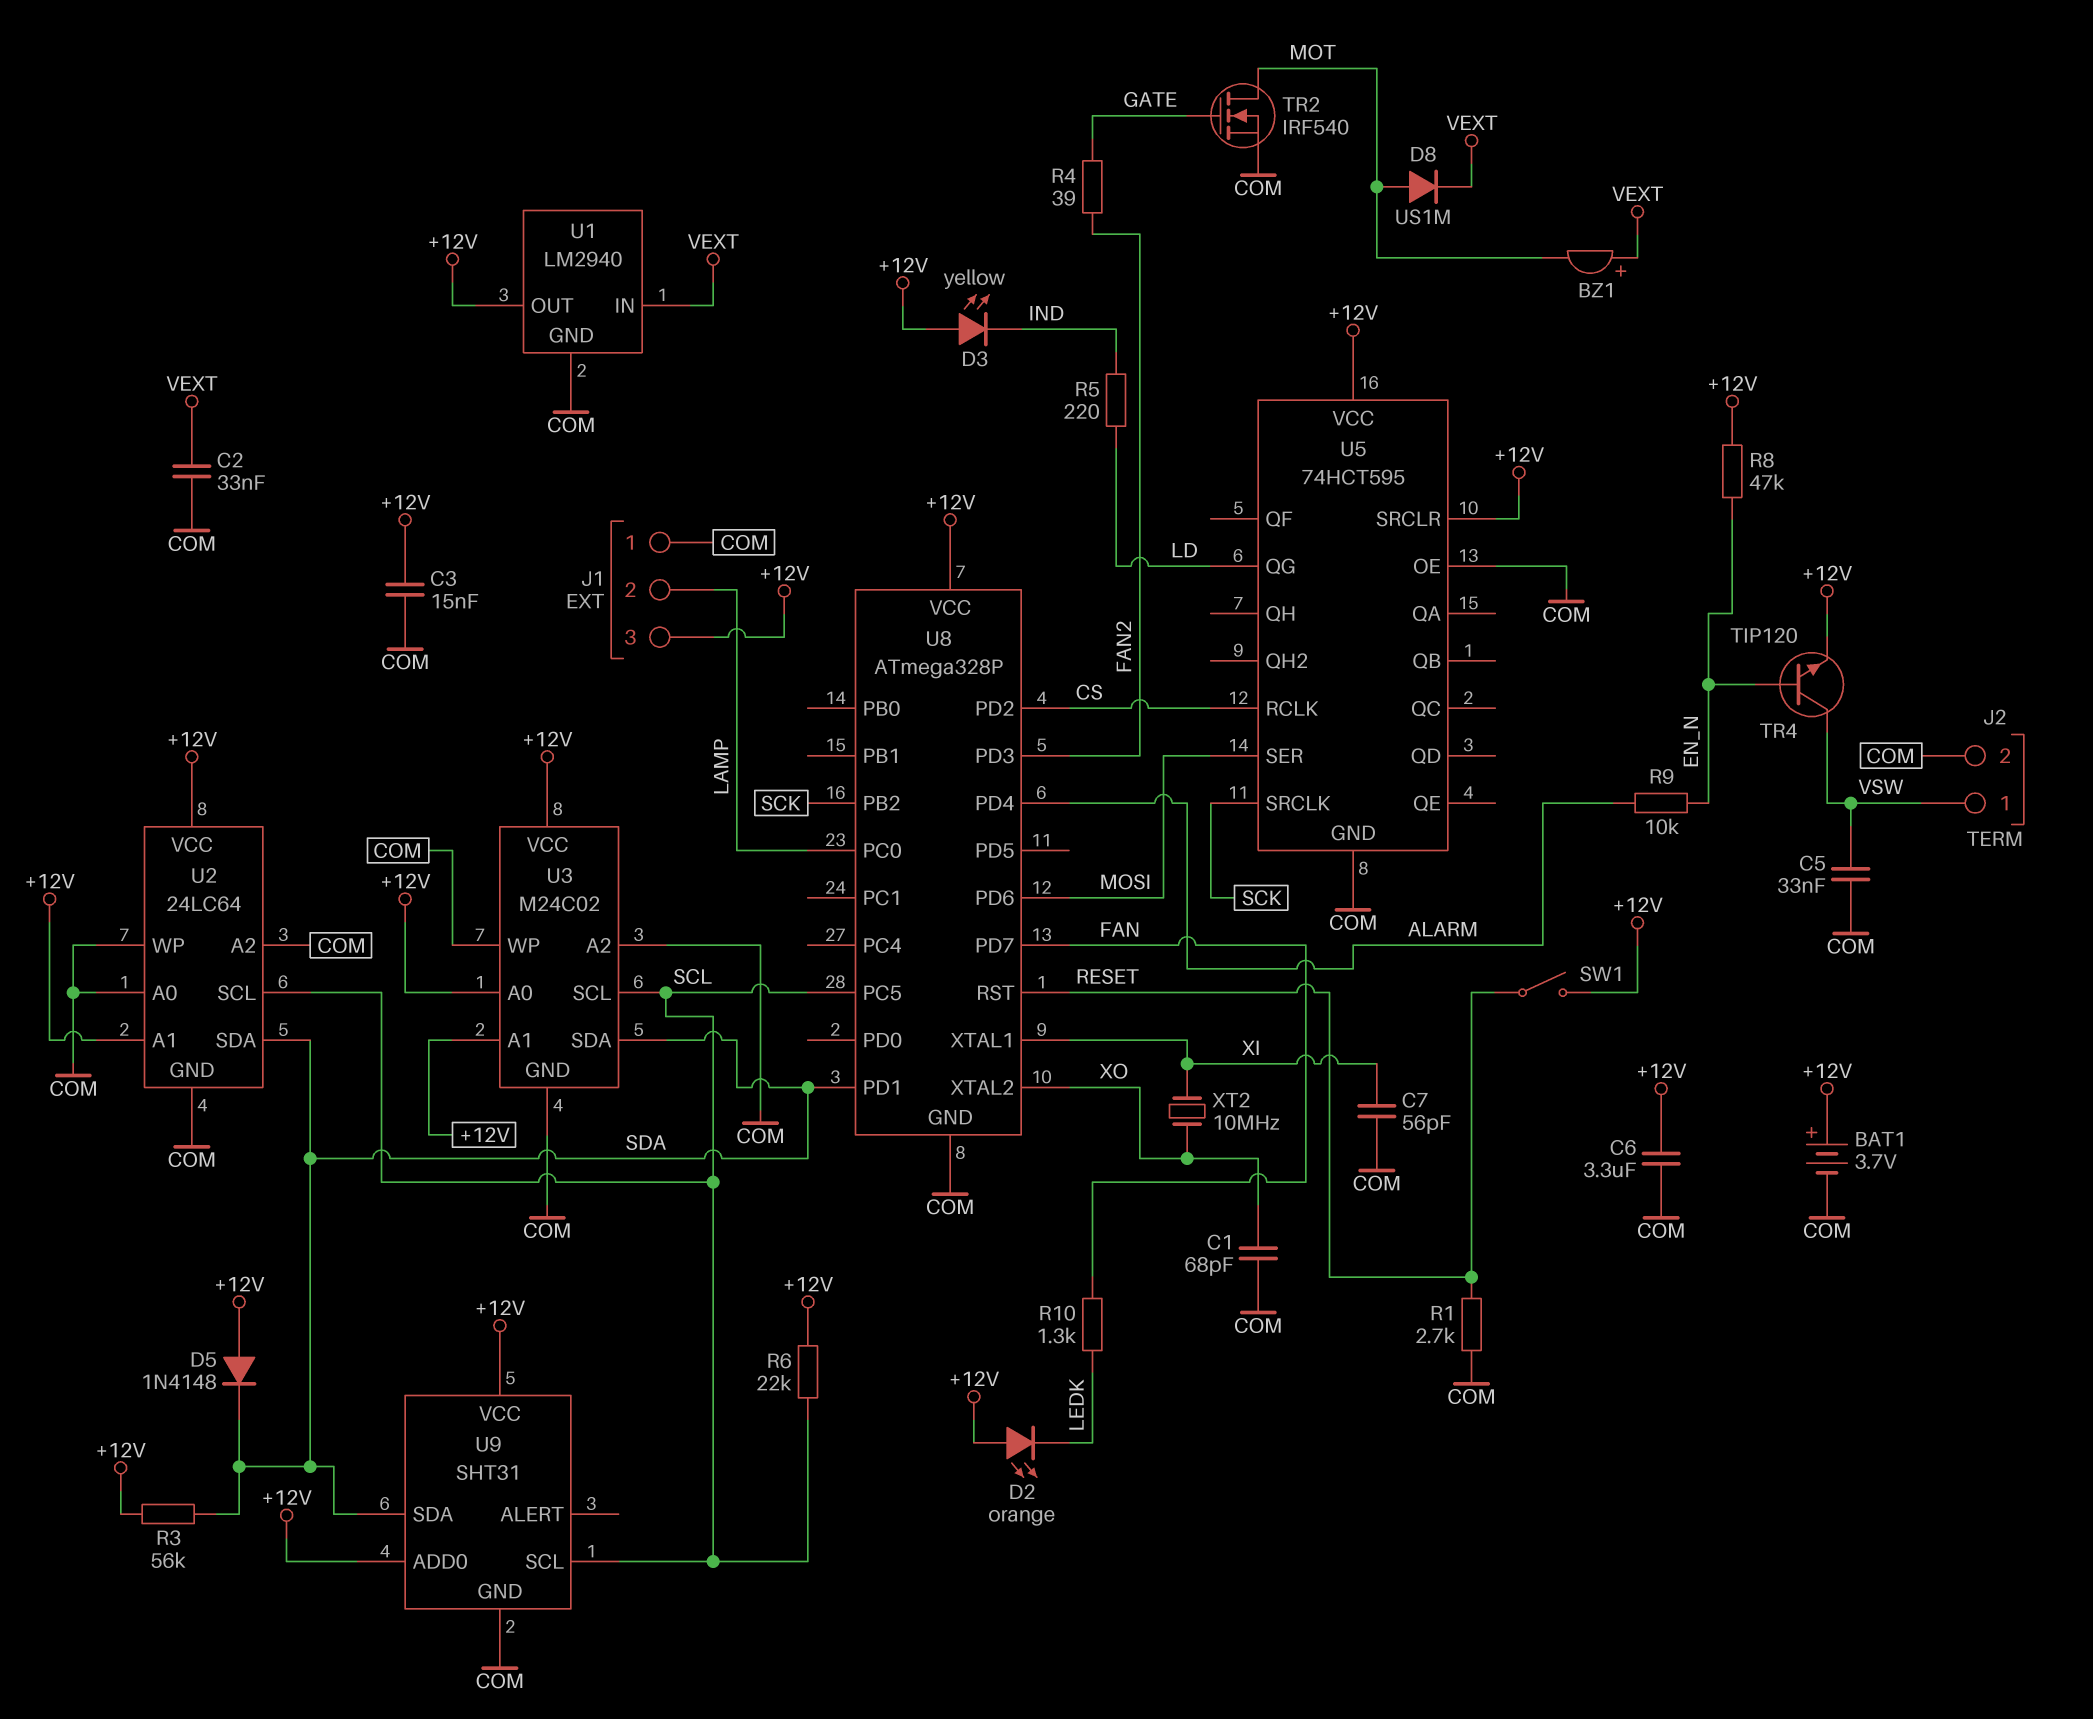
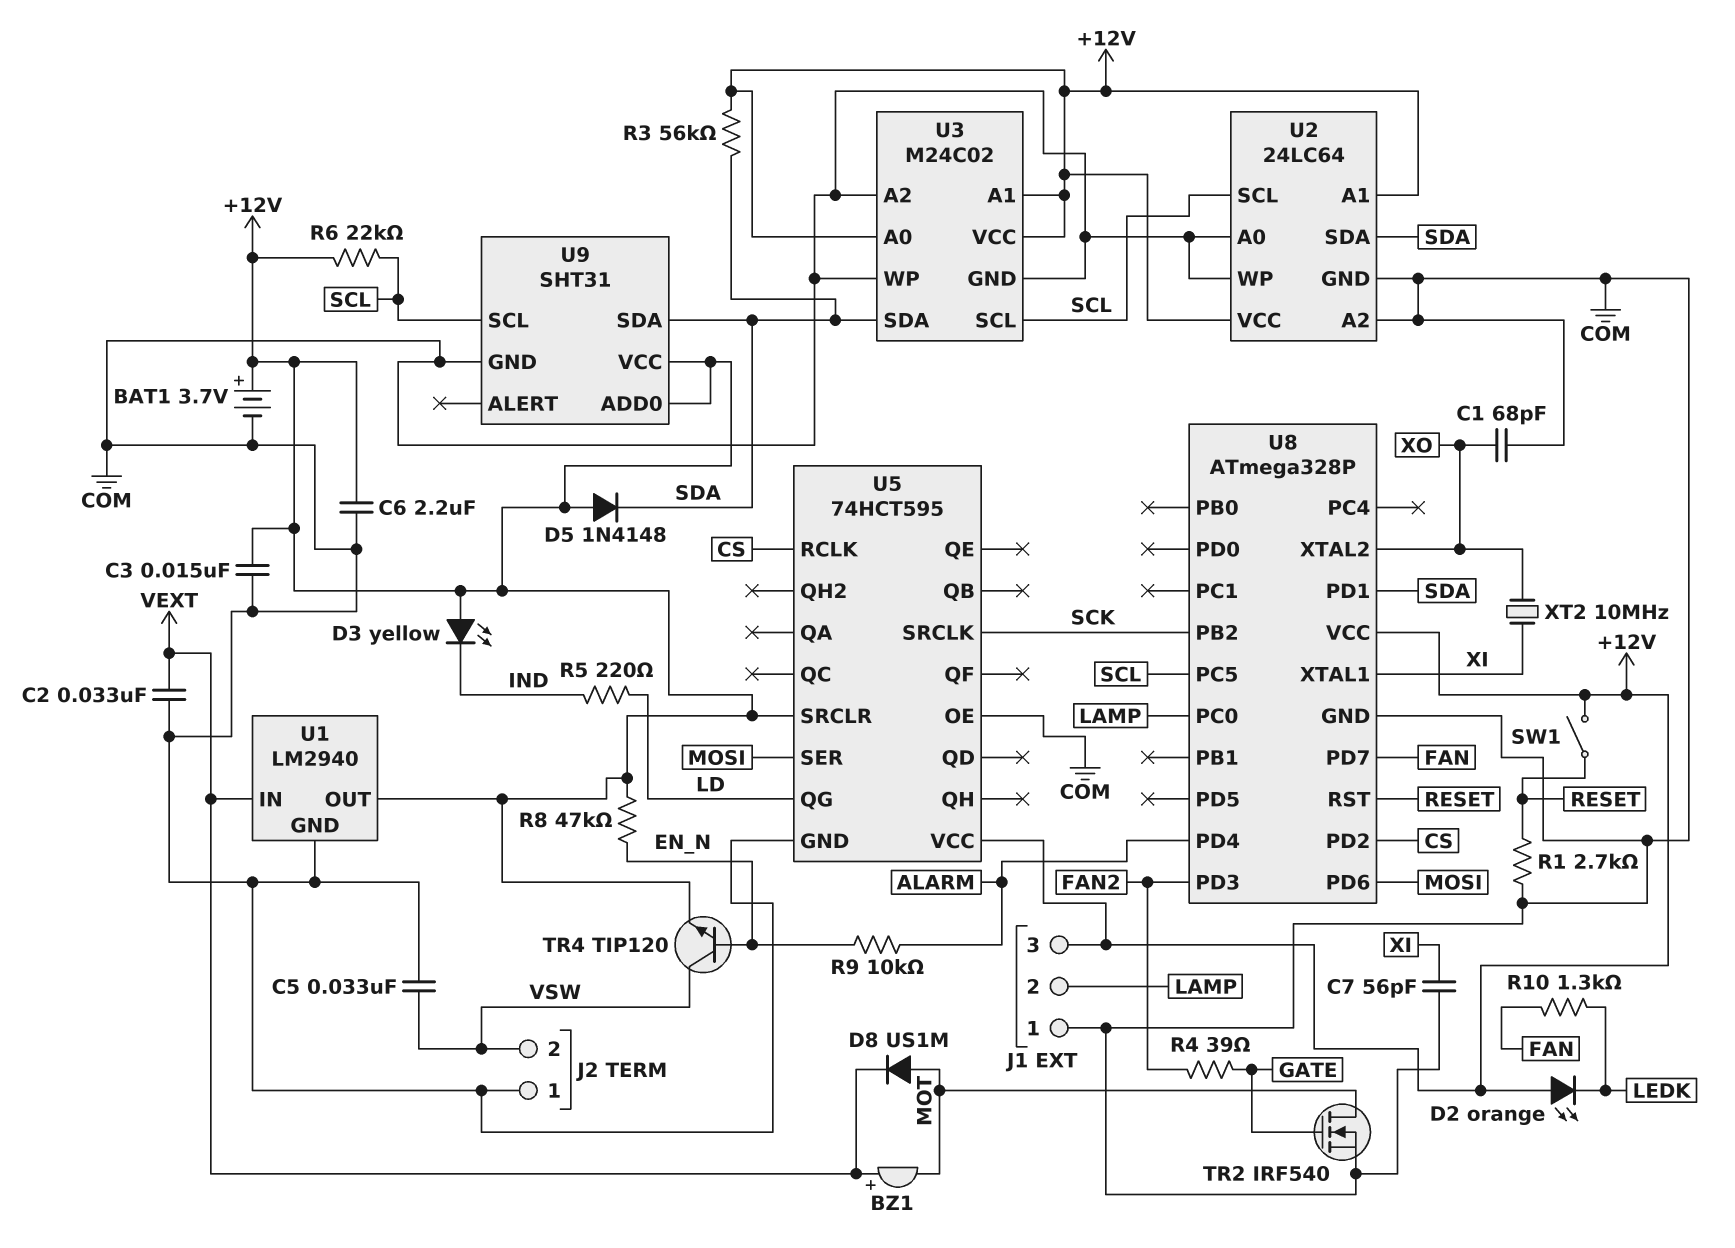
C6: 3.3uF (+12V, COM) -> 2.2uF (+12V, COM)
J2 pin 1: VSW -> COM
J2 pin 2: COM -> VSW

